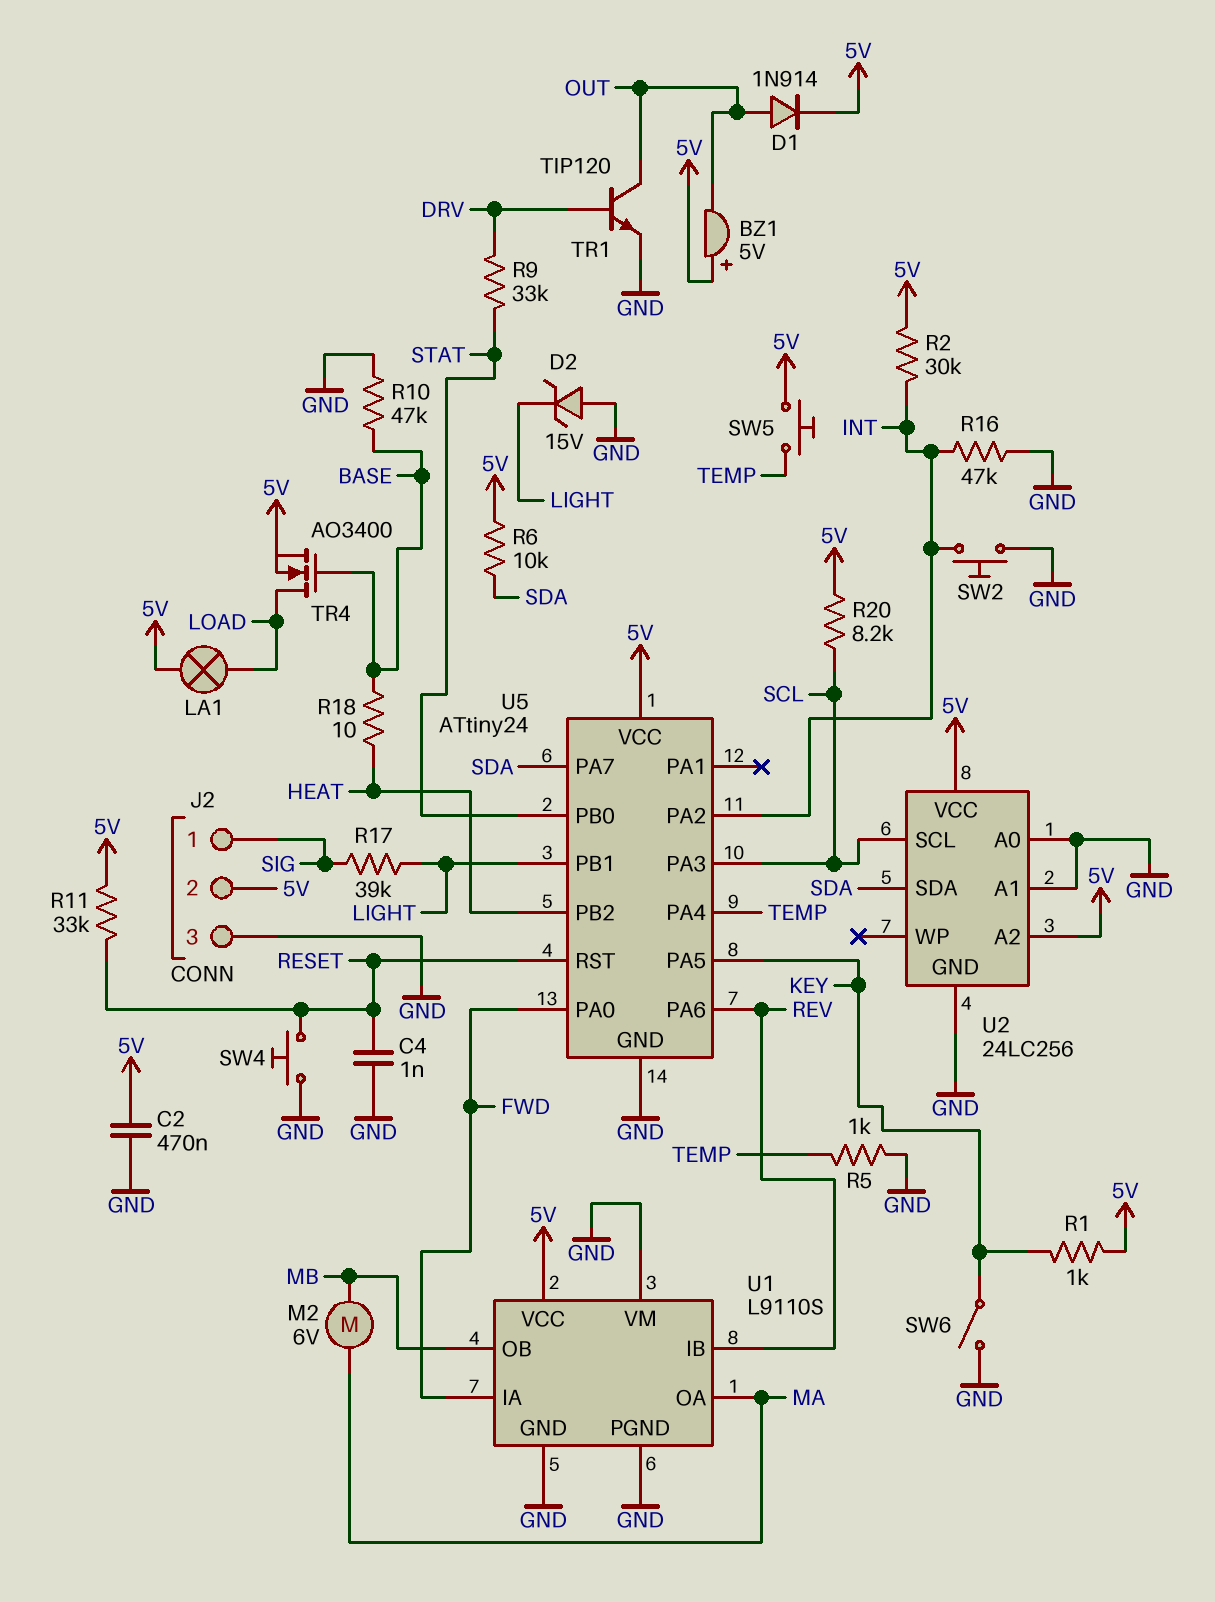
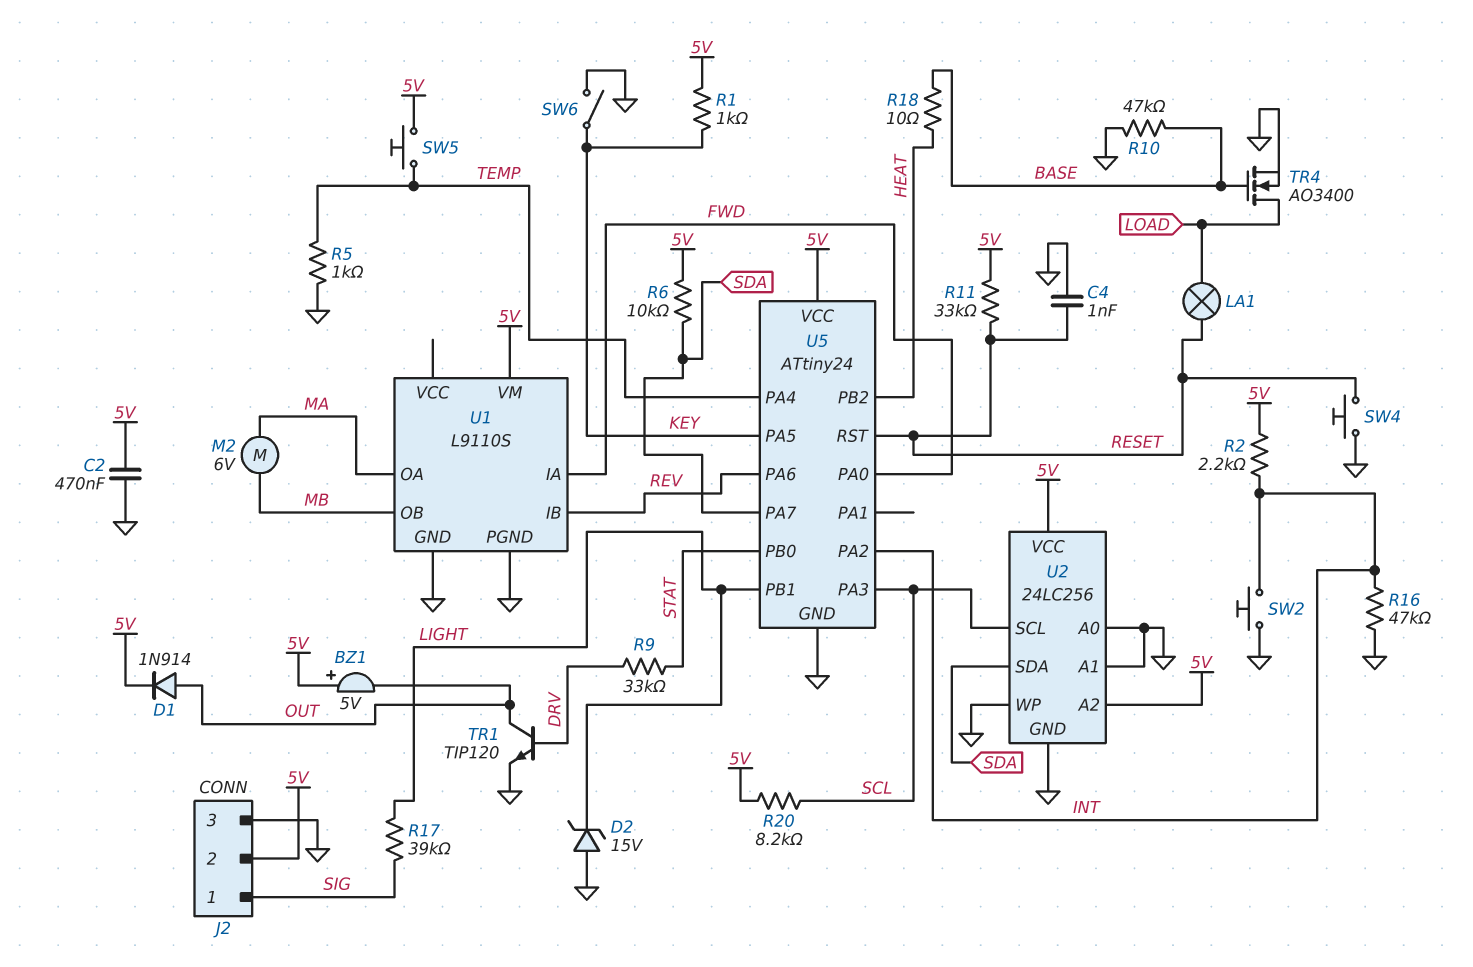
LA1: lamp (5V, LOAD) -> lamp (LOAD, RESET)
R2: 30k (5V, INT) -> 2.2k (5V, INT)
TR4: NMOS AO3400 (G BASE, D LOAD, S 5V) -> NMOS AO3400 (G BASE, D LOAD, S GND)
U1 pin VCC: 5V -> none
U1 pin VM: GND -> 5V
U2 pin WP: none -> GND

